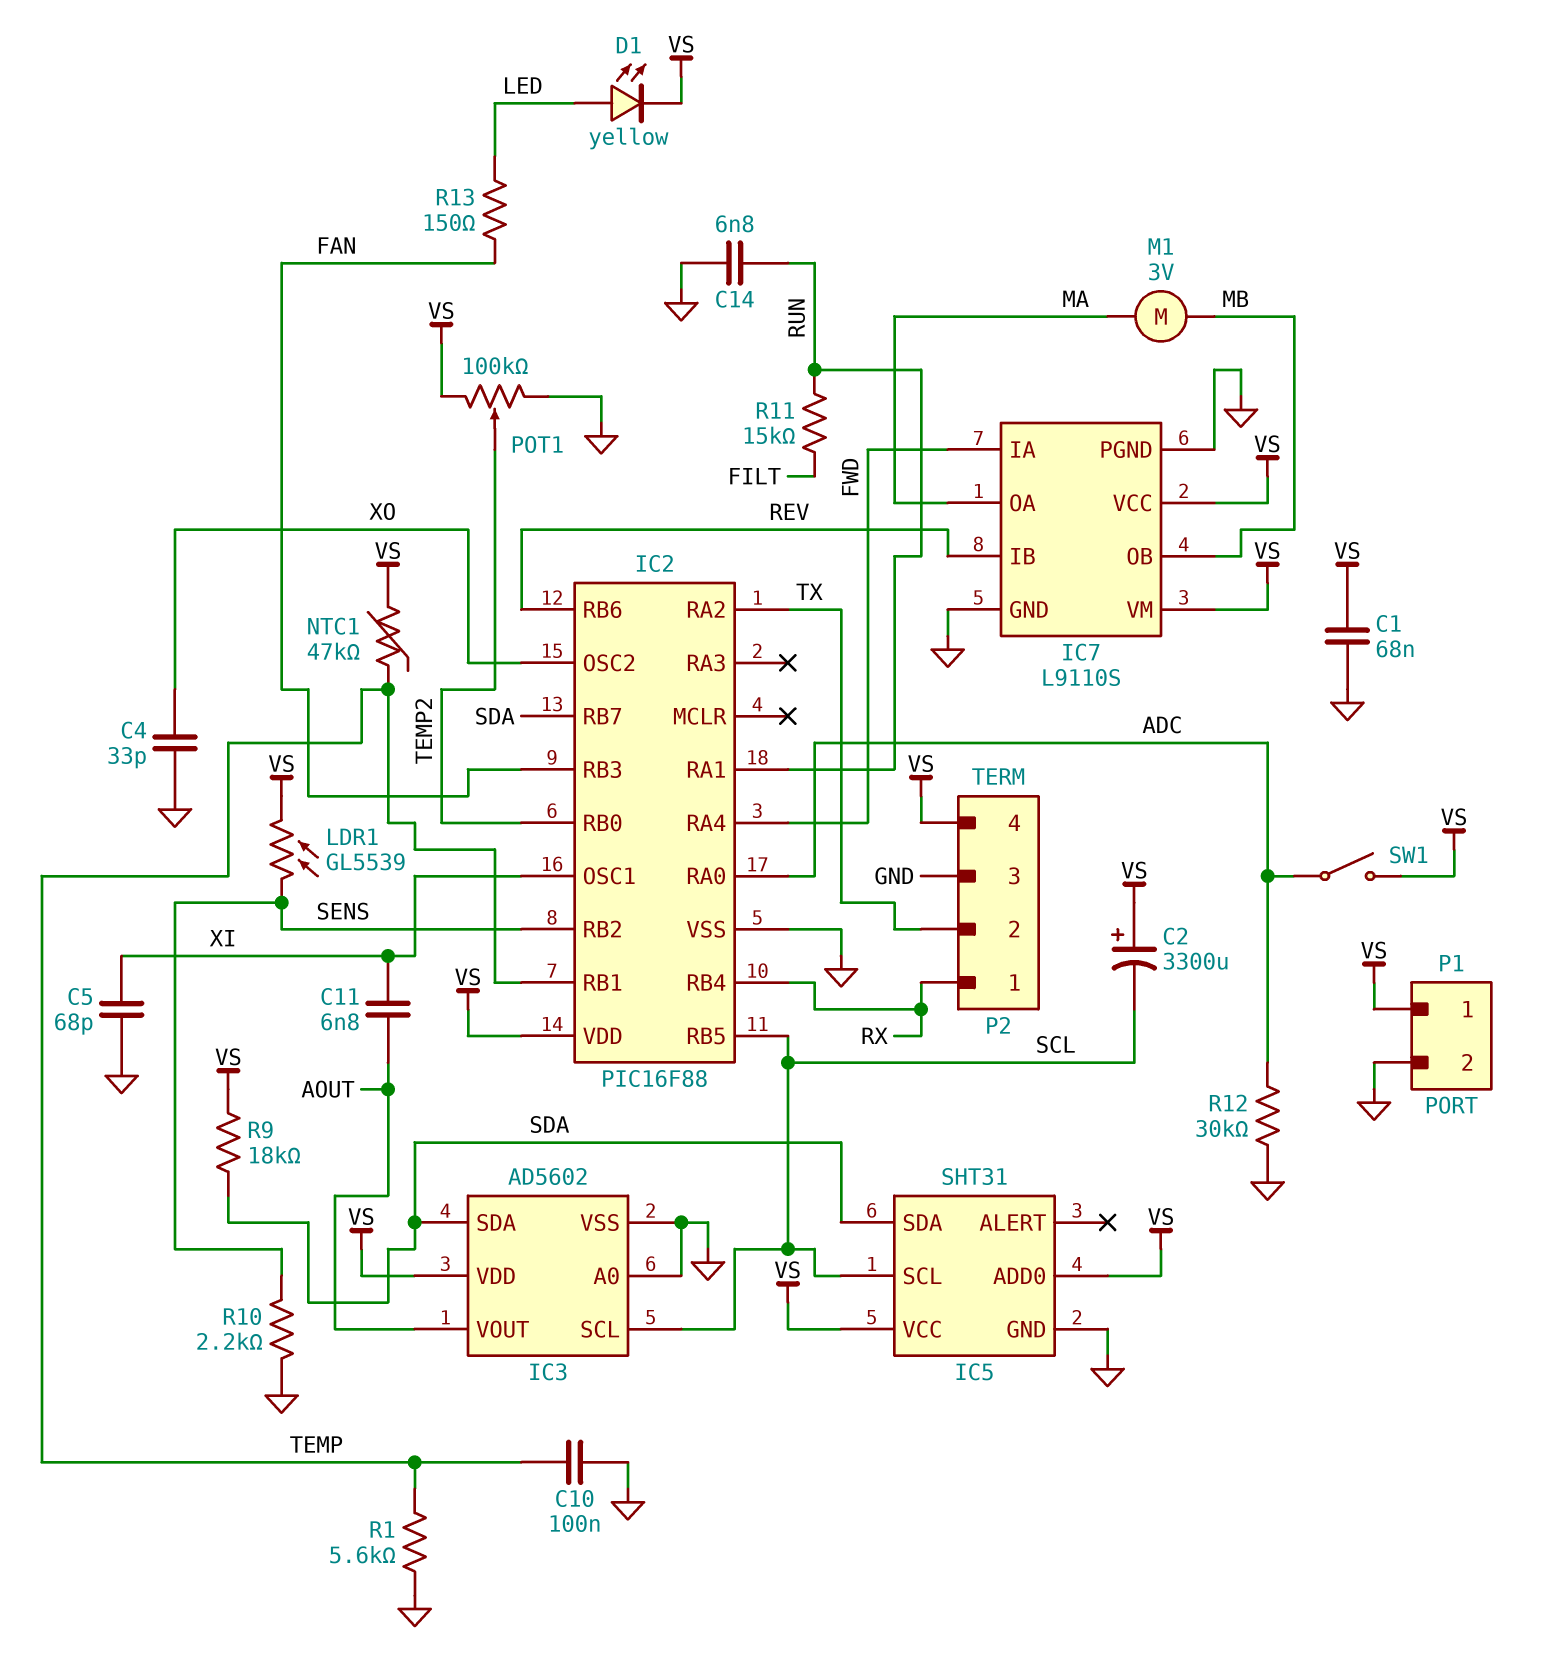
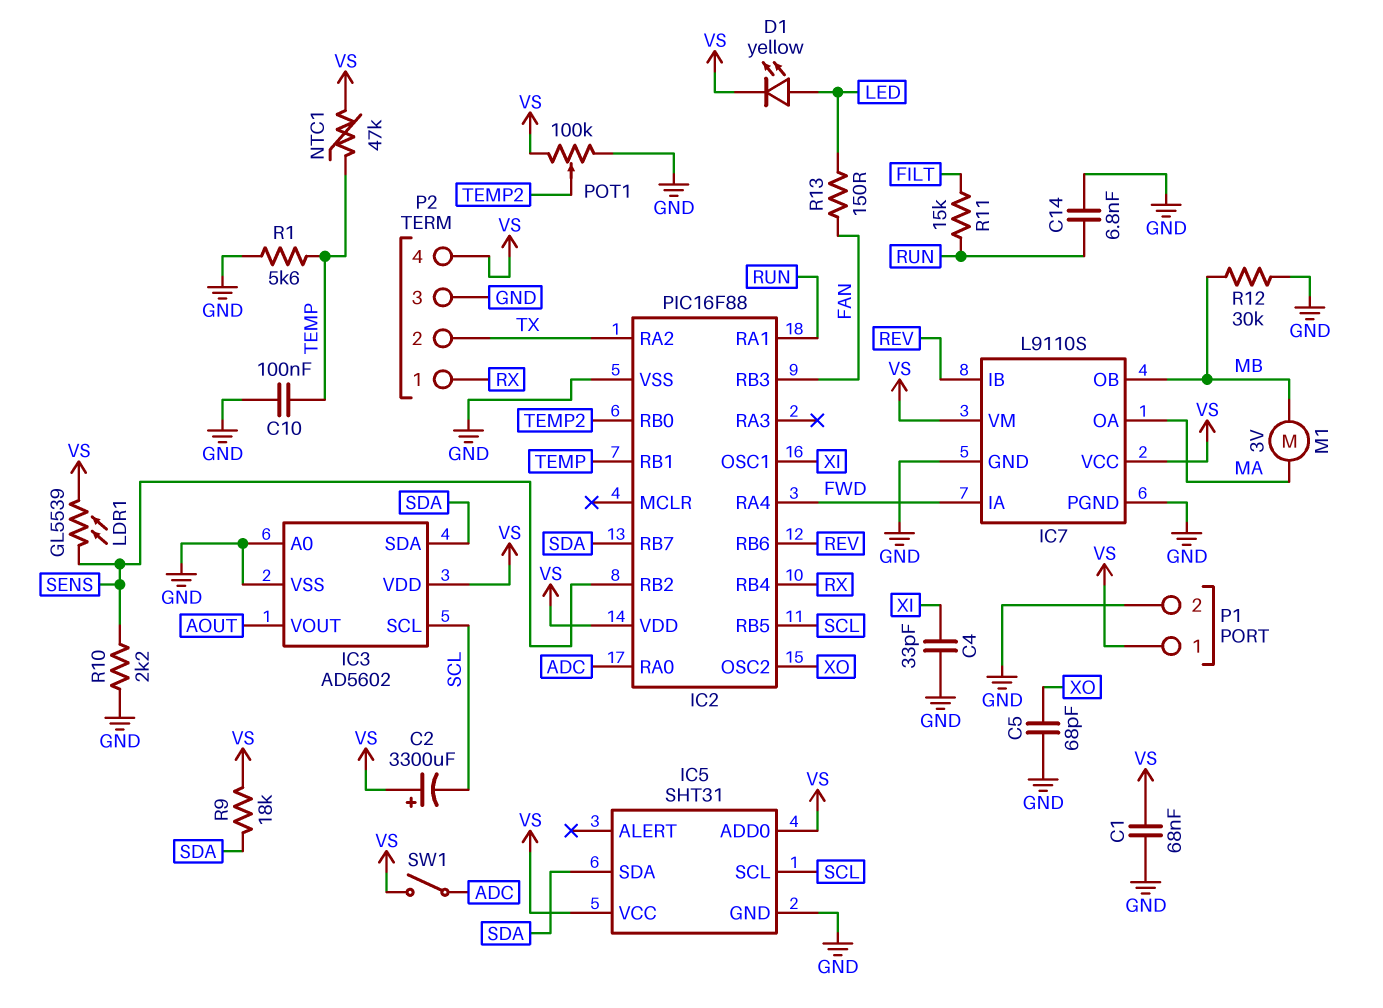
C4: 33pF (GND, XO) -> 33pF (GND, XI)
C5: 68pF (GND, XI) -> 68pF (GND, XO)
C11: 6.8nF (AOUT, XI) -> none
R12: 30k (ADC, GND) -> 30k (GND, MB)

